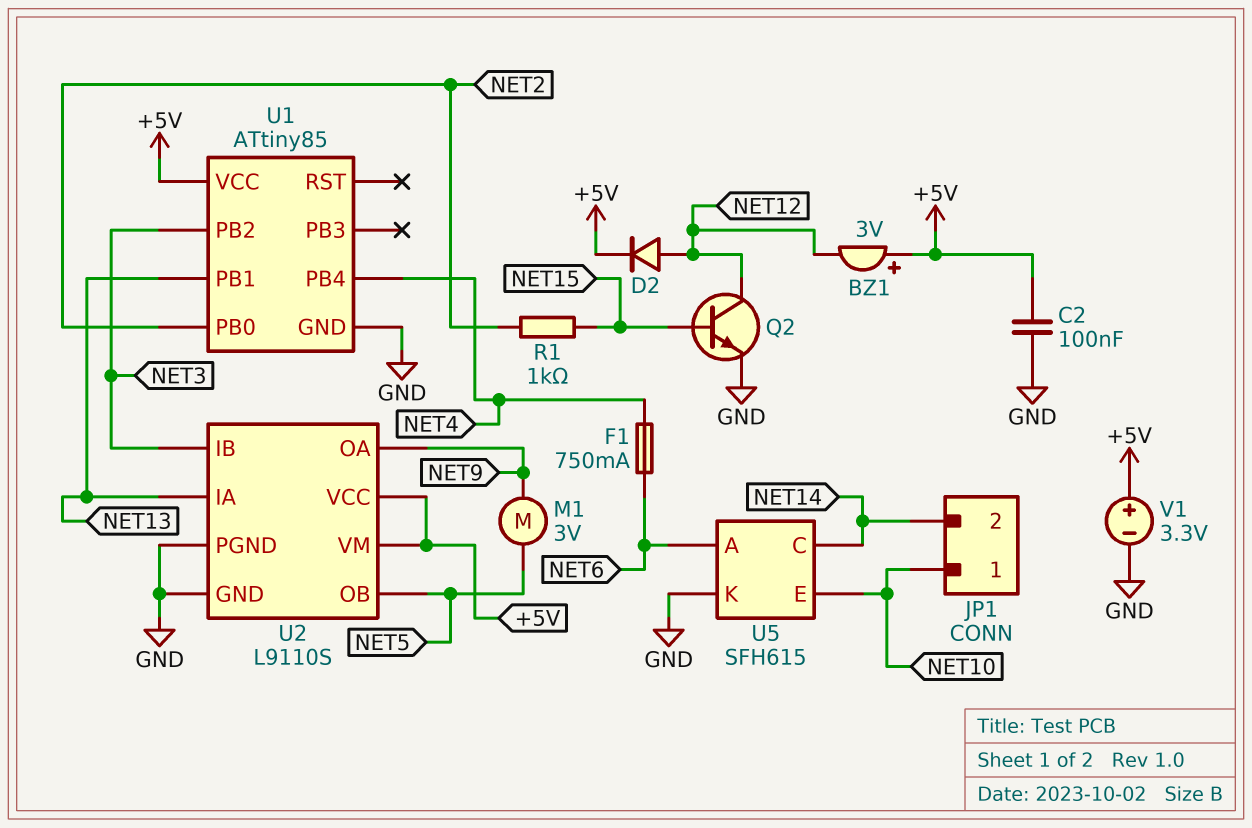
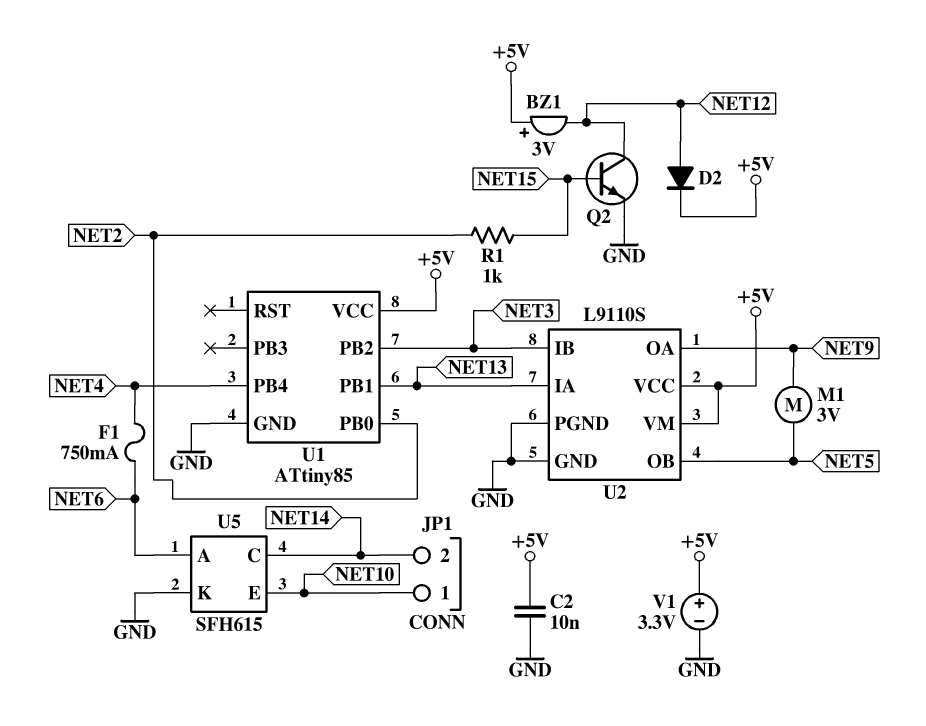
C2: 100nF (+5V, GND) -> 10nF (+5V, GND)

